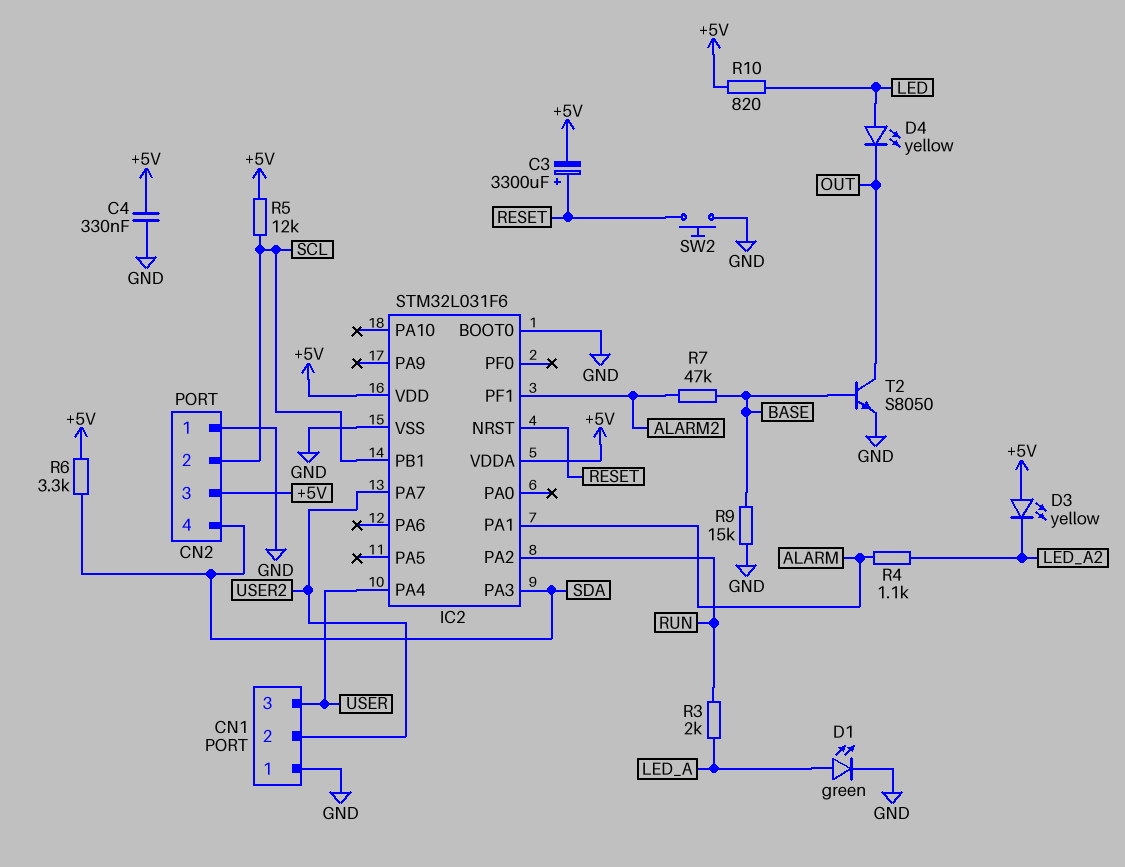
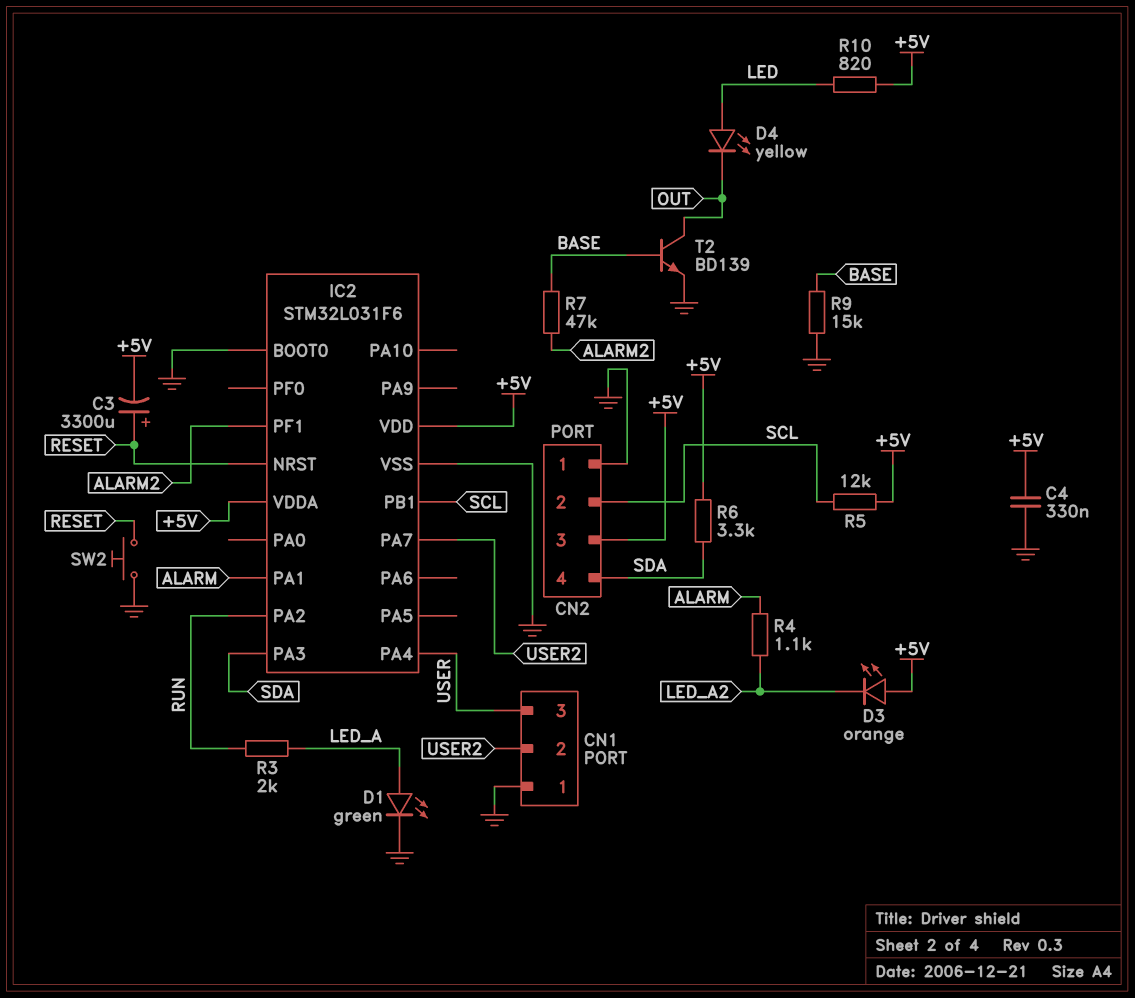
D3: LED yellow (A +5V, K LED_A2) -> LED orange (A +5V, K LED_A2)
T2: NPN S8050 (B BASE, C OUT, E GND) -> NPN BD139 (B BASE, C OUT, E GND)

